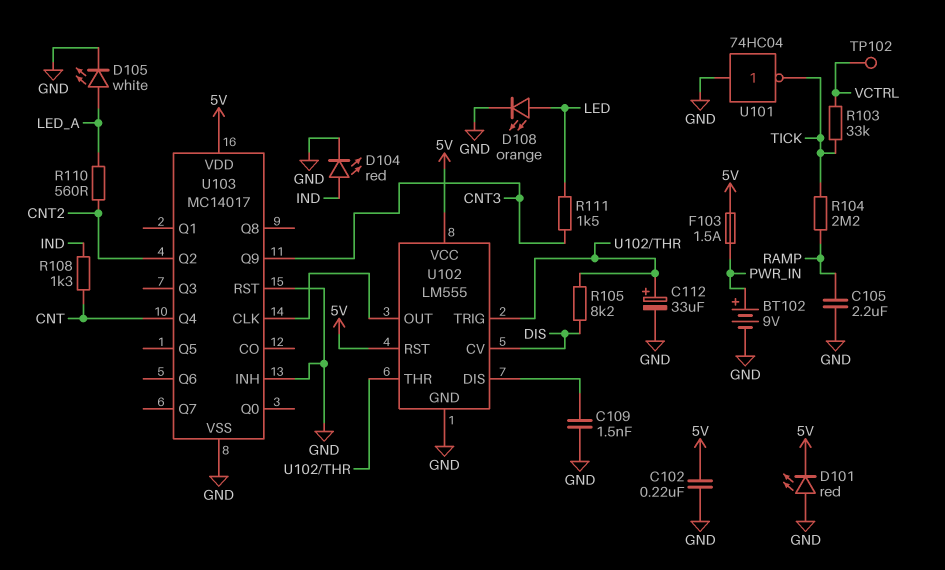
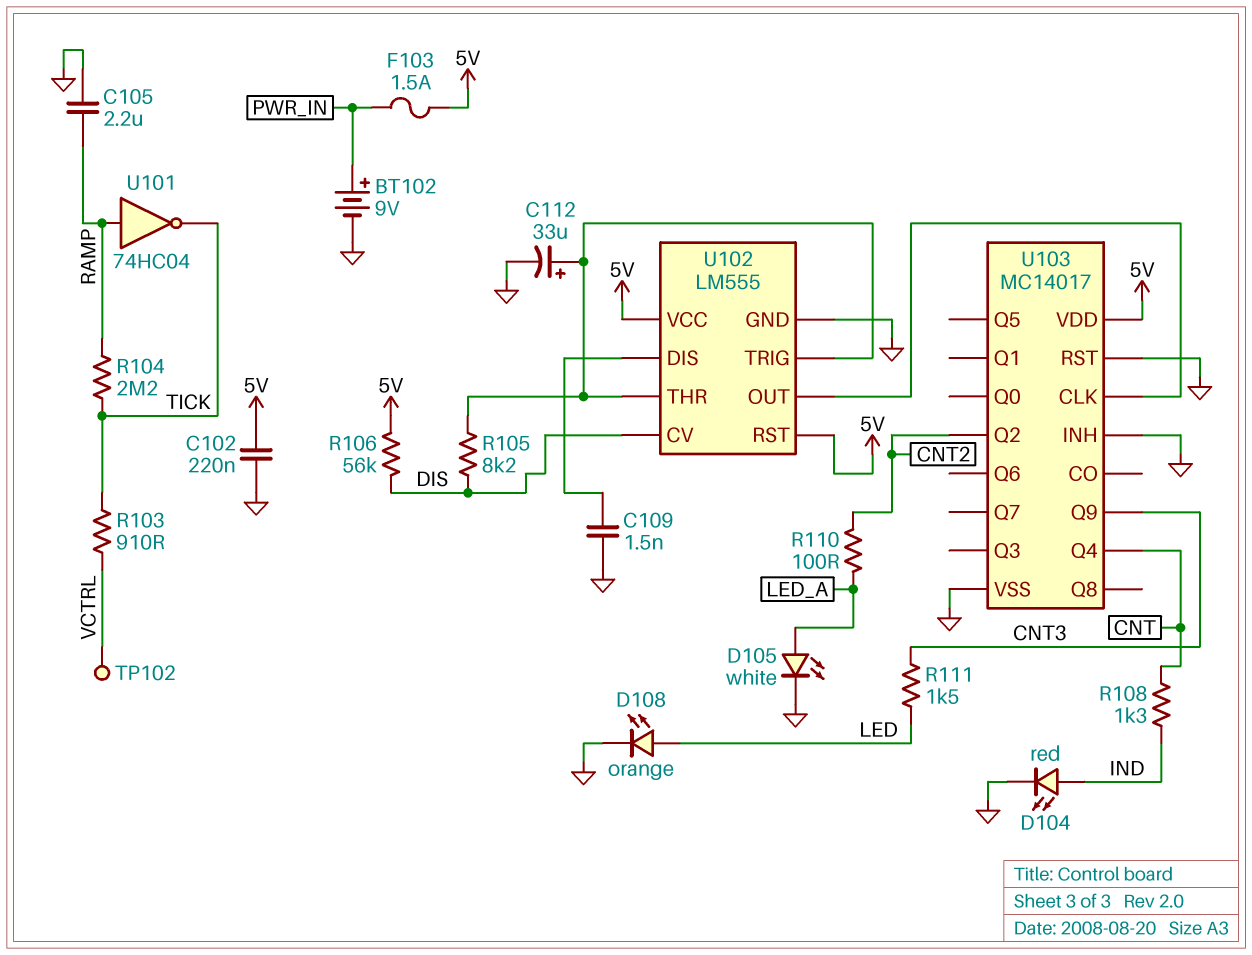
D101: LED red (A GND, K 5V) -> none
R103: 33k (TICK, VCTRL) -> 910 (TICK, VCTRL)
R106: none -> 56k (5V, DIS)
R110: 560 (CNT2, LED_A) -> 100 (CNT2, LED_A)
U101: NOT 74HC04 (in GND, out TICK) -> NOT 74HC04 (in RAMP, out TICK)

